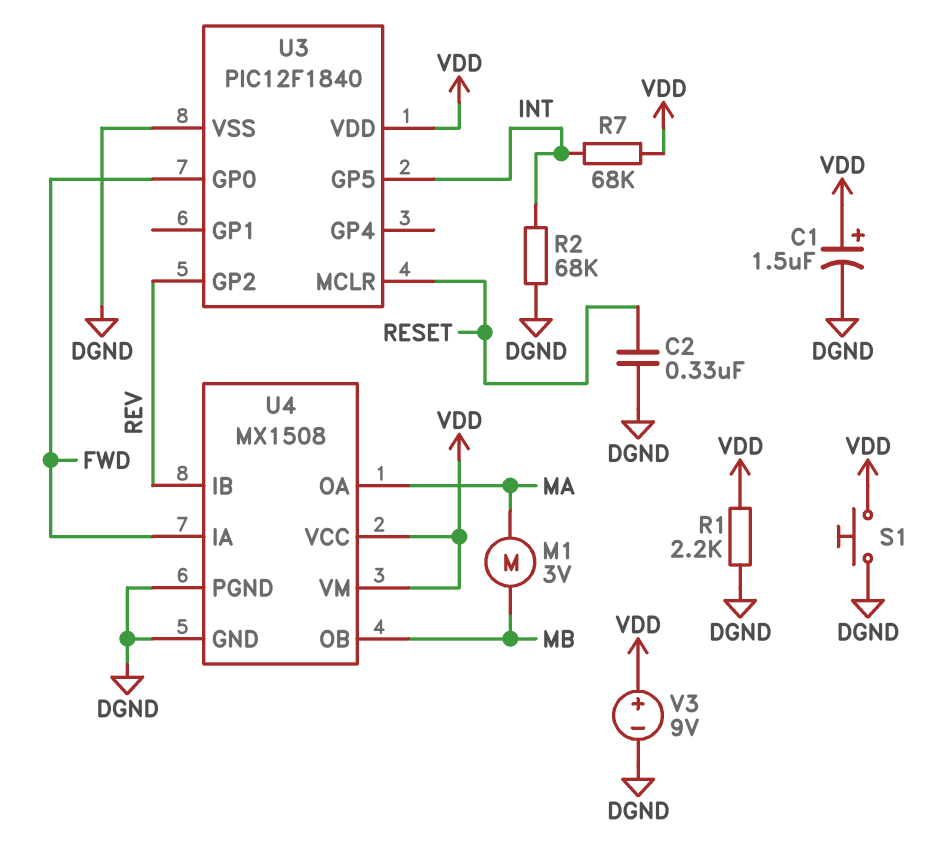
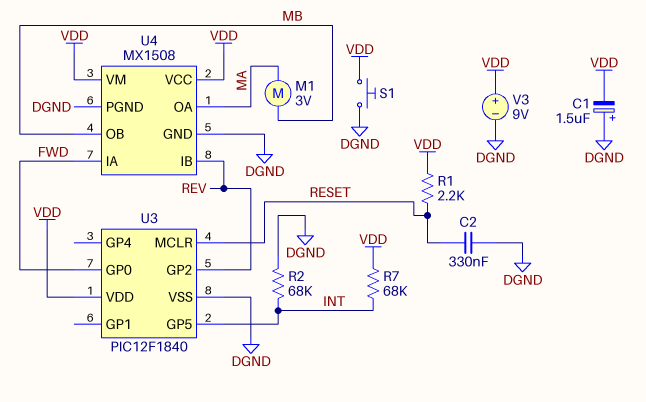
C1: 1.5uF (plus VDD, minus DGND) -> 1.5uF (plus DGND, minus VDD)
R1: 2.2k (DGND, VDD) -> 2.2k (RESET, VDD)

